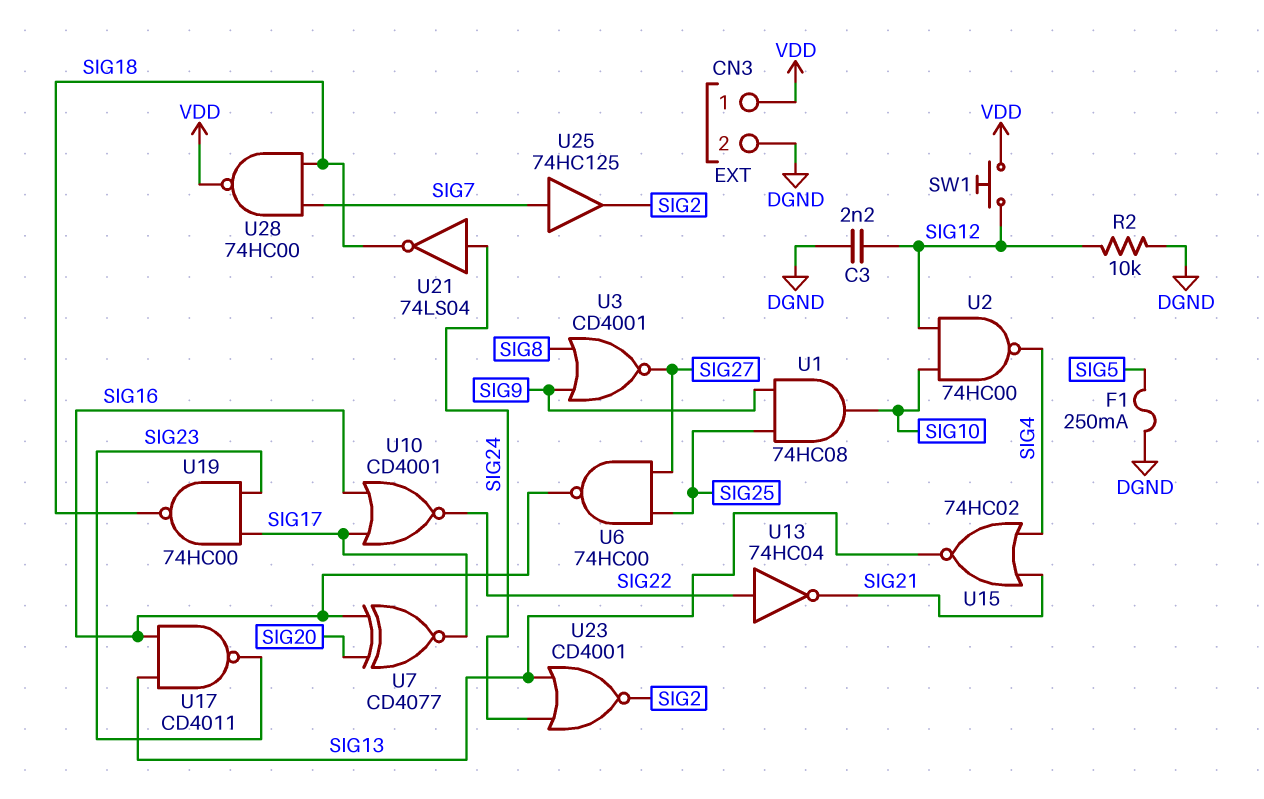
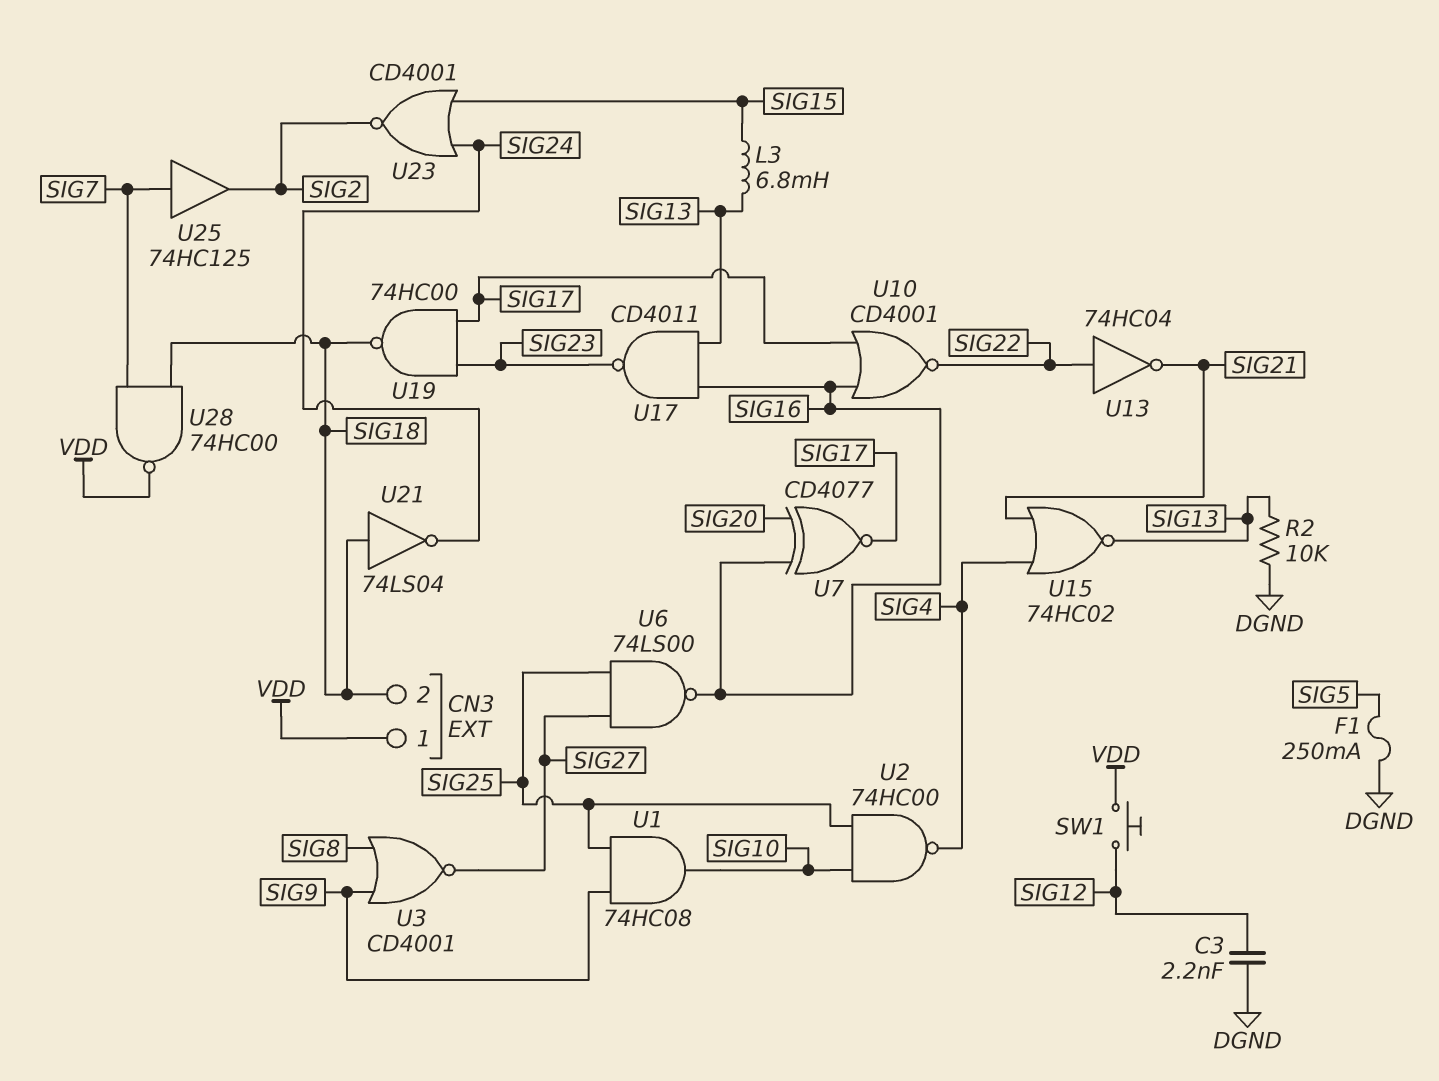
CN3 pin 2: DGND -> SIG18
L3: none -> 6.8mH (SIG13, SIG15)
R2: 10k (DGND, SIG12) -> 10k (DGND, SIG13)
U2: NAND 74HC00 (in SIG10, in SIG12, out SIG4) -> NAND 74HC00 (in SIG10, in SIG25, out SIG4)
U6: NAND 74HC00 (in SIG25, in SIG27, out SIG16) -> NAND 74LS00 (in SIG25, in SIG27, out SIG16)
U21: NOT 74LS04 (in SIG24, out SIG18) -> NOT 74LS04 (in SIG18, out SIG24)
U23: NOR CD4001 (in SIG13, in SIG24, out SIG2) -> NOR CD4001 (in SIG15, in SIG24, out SIG2)

